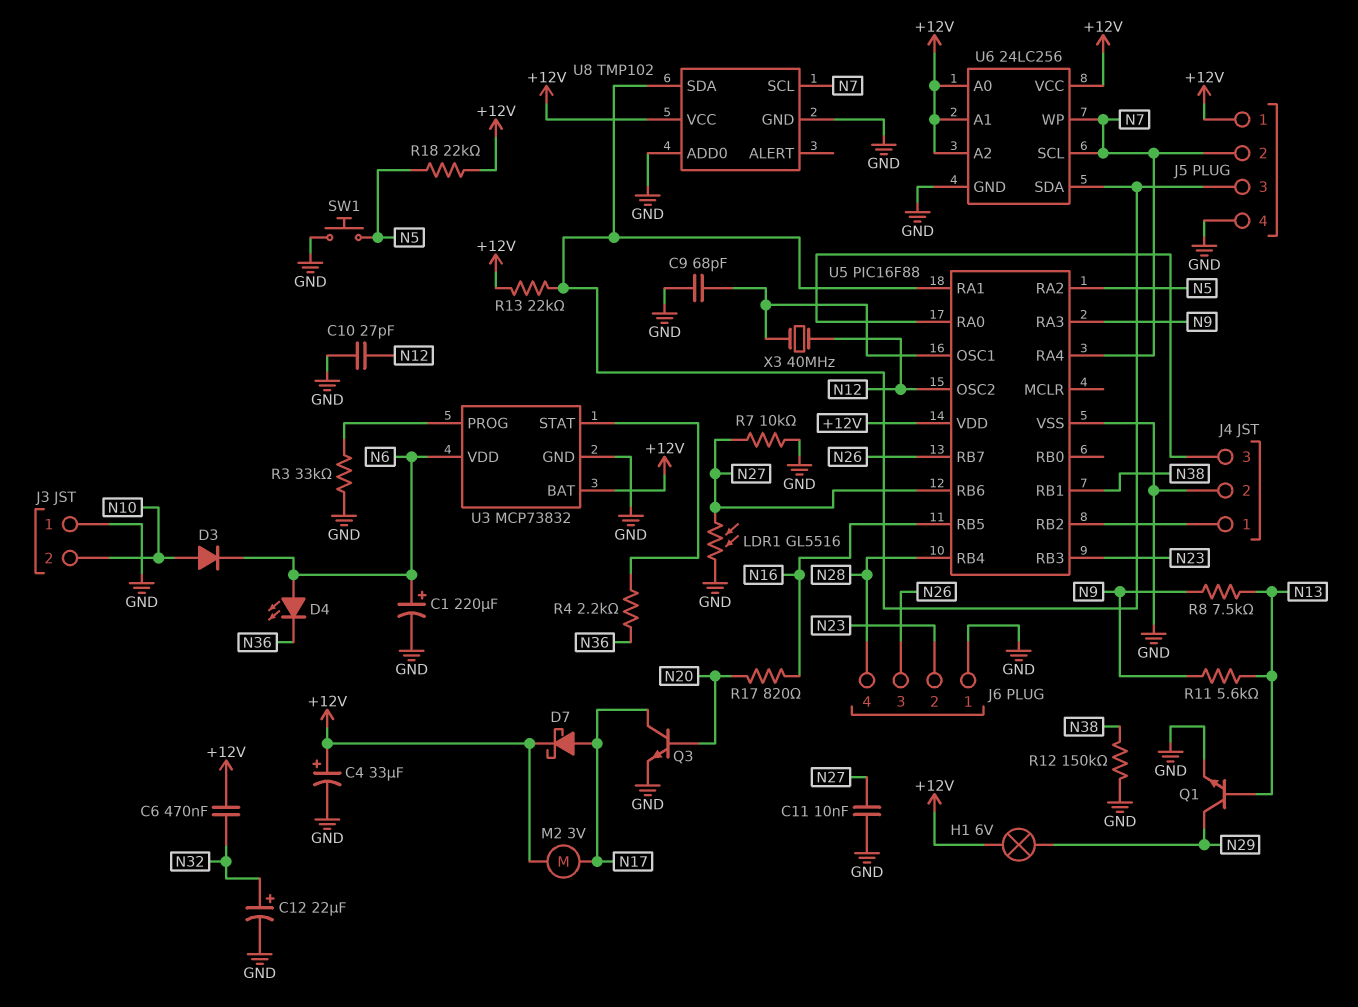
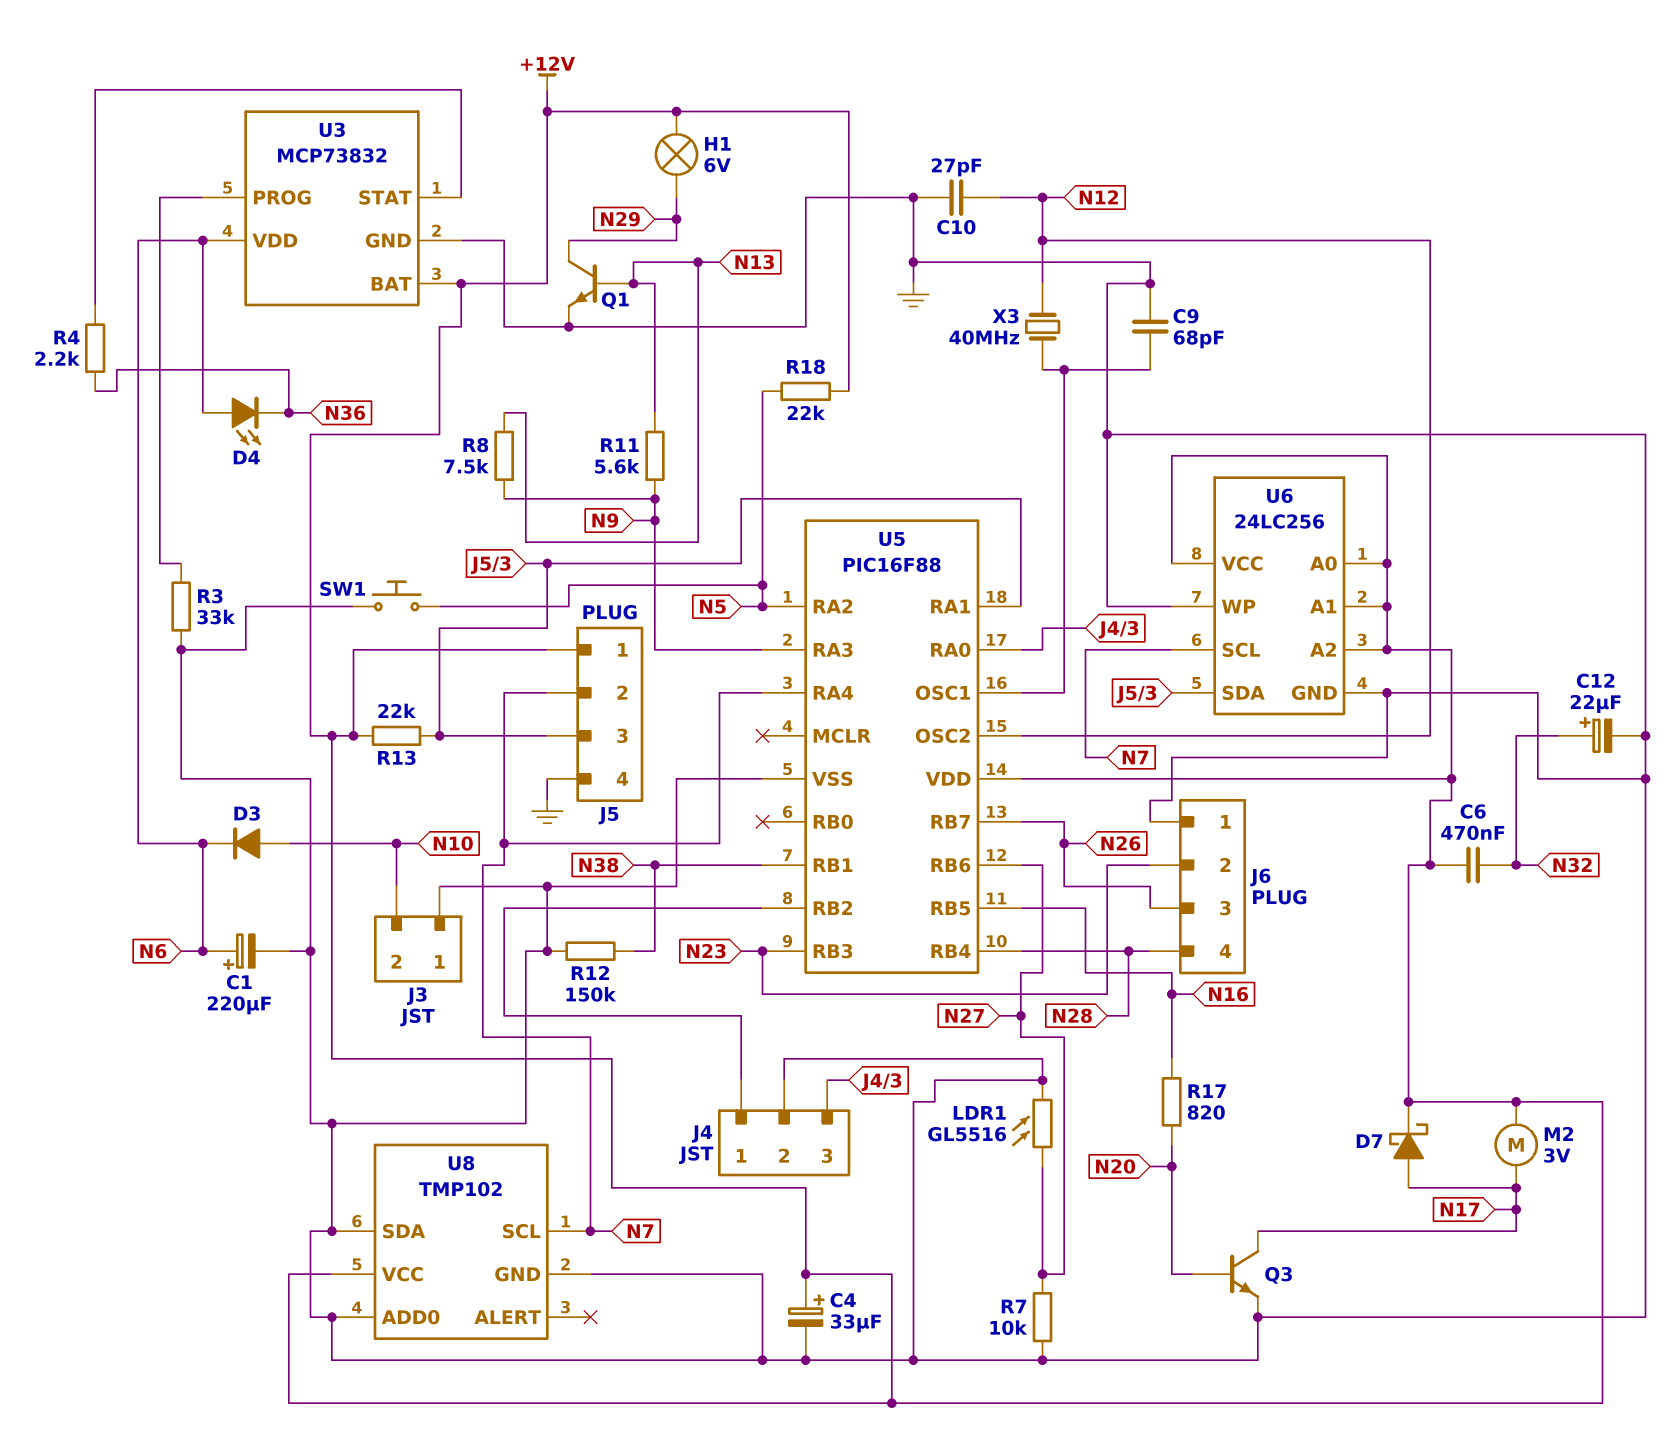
C11: 10nF (GND, N27) -> none
U6 pin WP: N7 -> GND
U8 pin SDA: J5/3 -> GND

